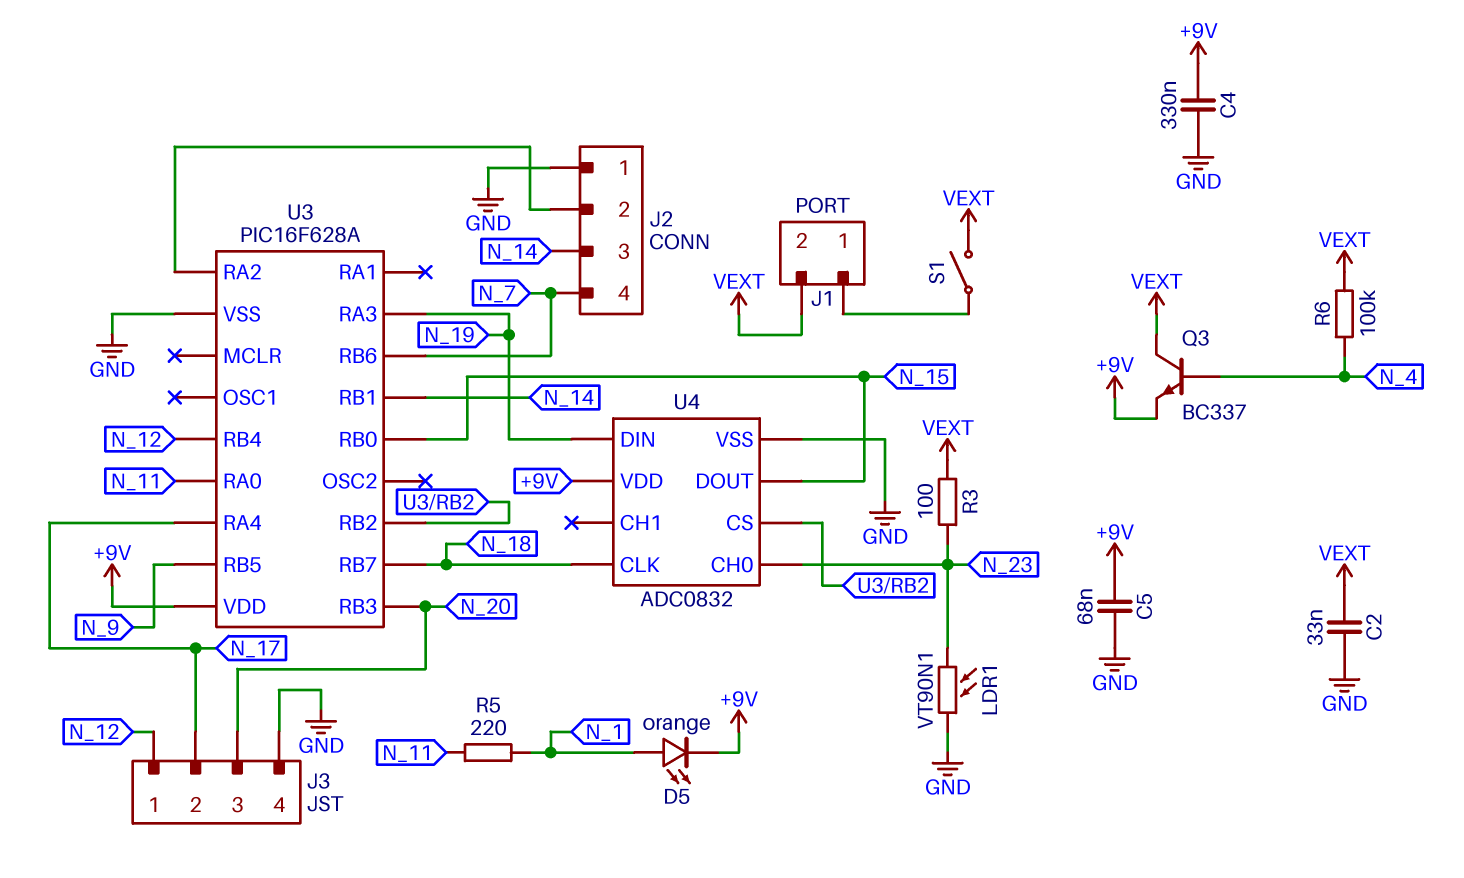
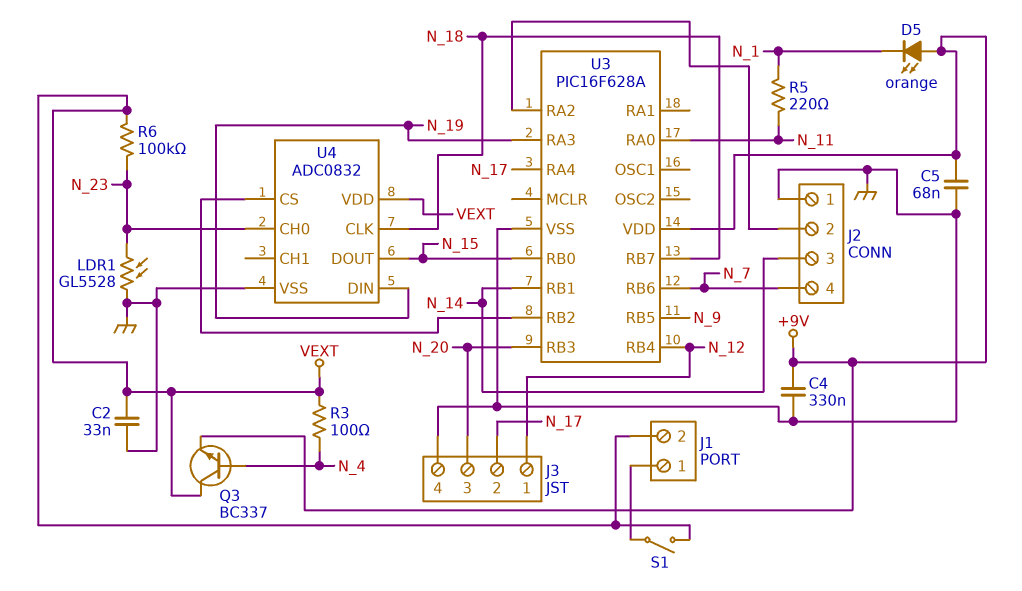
D5: LED orange (A N_1, K +9V) -> LED orange (A +9V, K N_1)
LDR1: VT90N1 (GND, N_23) -> GL5528 (GND, N_23)
R3: 100 (N_23, VEXT) -> 100 (N_4, VEXT)
R6: 100k (N_4, VEXT) -> 100k (N_23, VEXT)
U4 pin VDD: +9V -> VEXT

